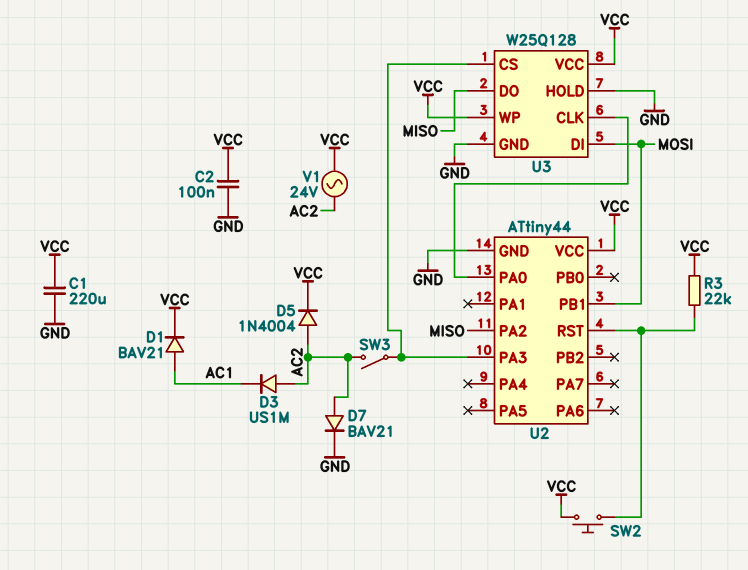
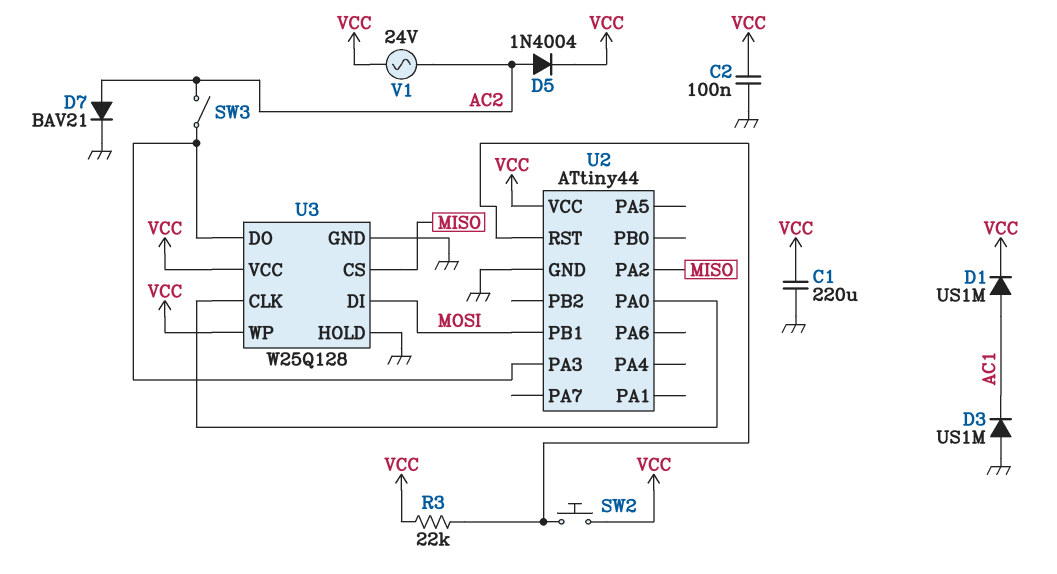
D1: diode BAV21 (A AC1, K VCC) -> diode US1M (A AC1, K VCC)
D3: diode US1M (A AC2, K AC1) -> diode US1M (A GND, K AC1)
U3 pin CS: U2/PA3 -> MISO
U3 pin DO: MISO -> U2/PA3

